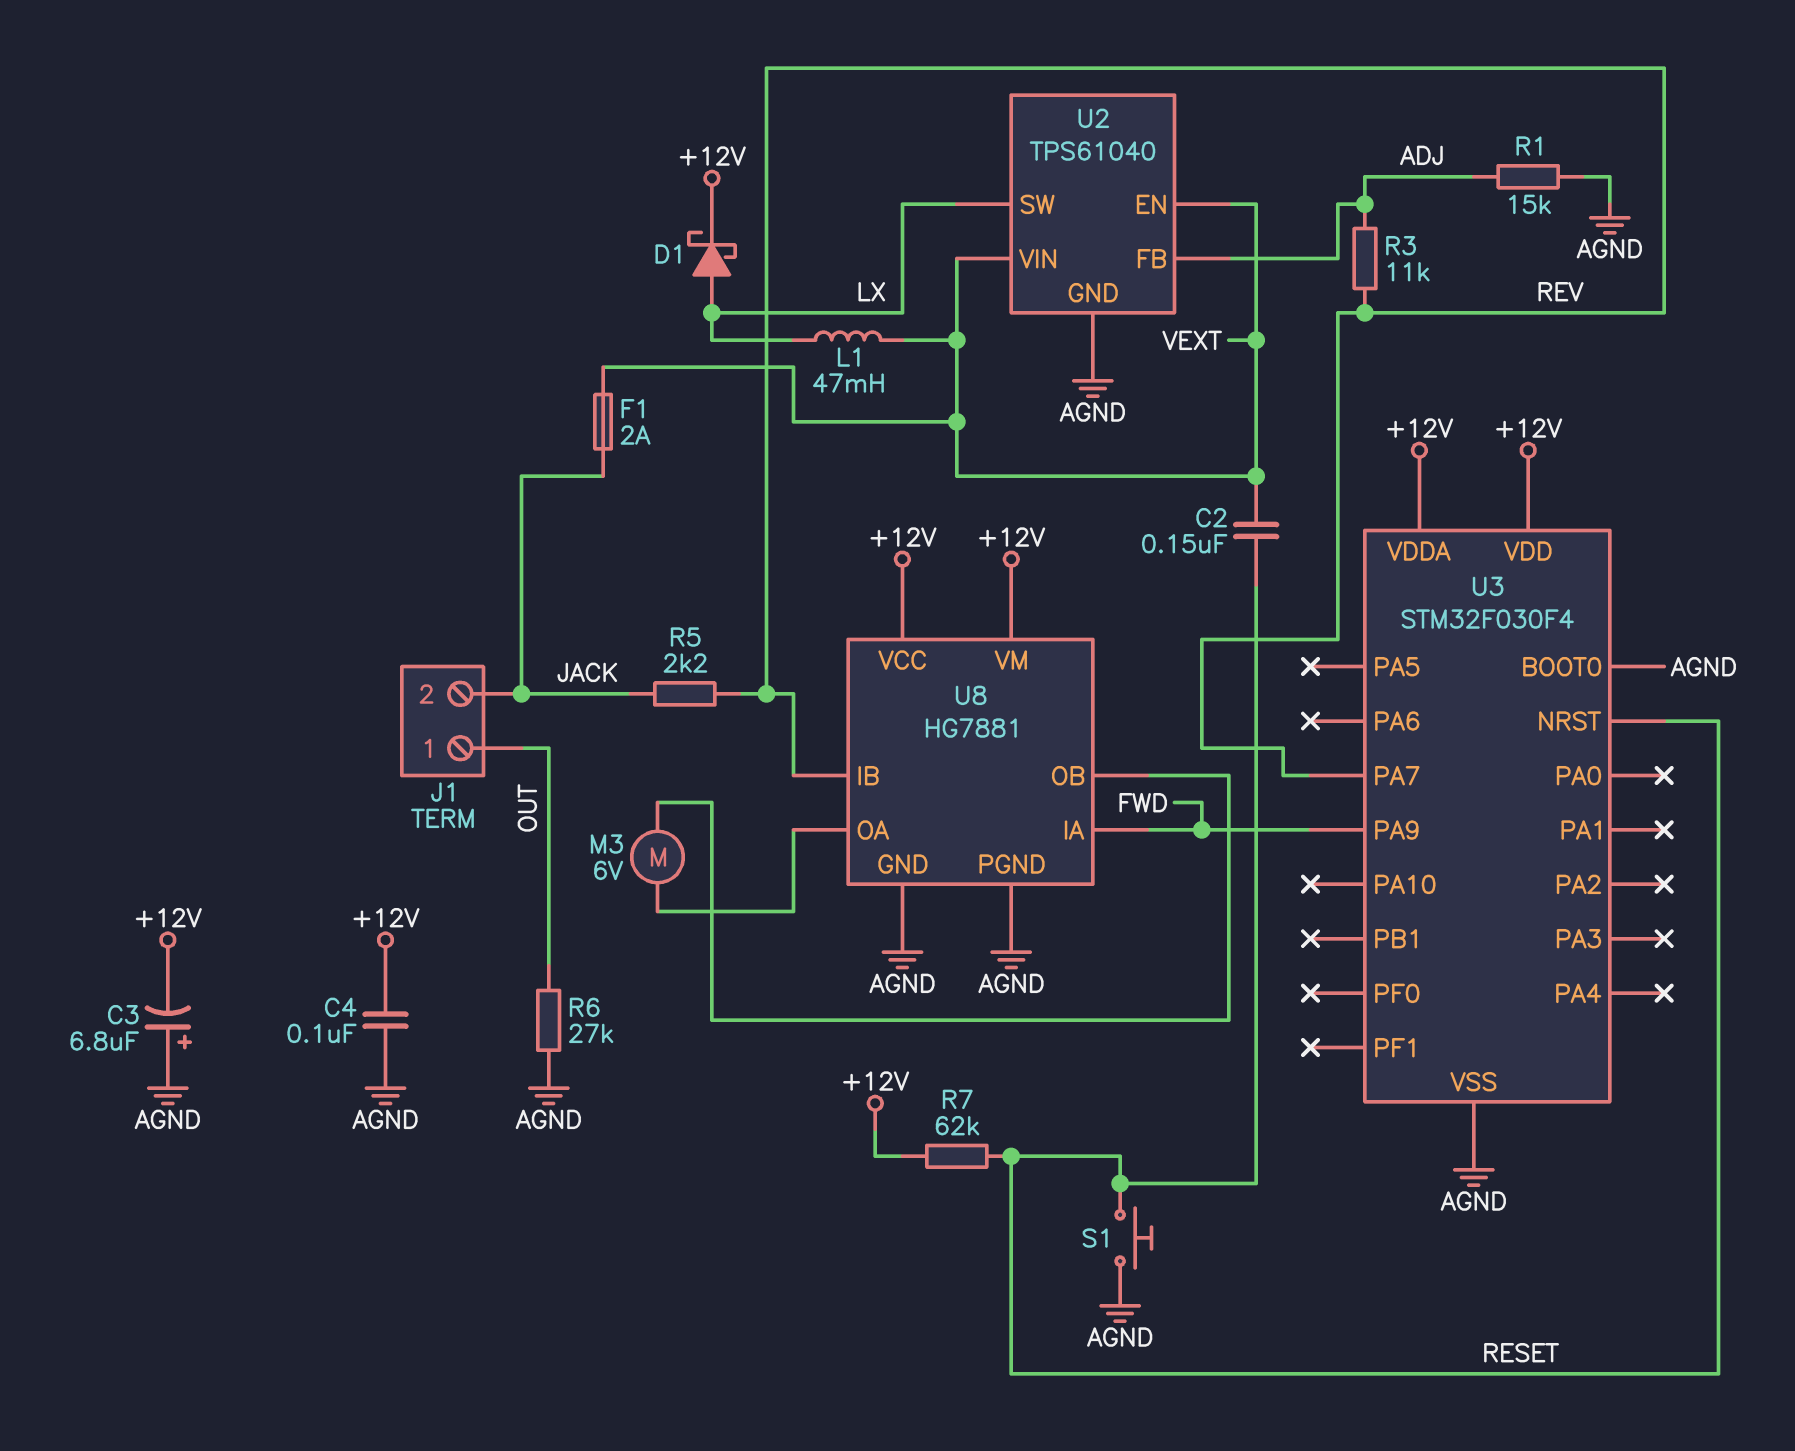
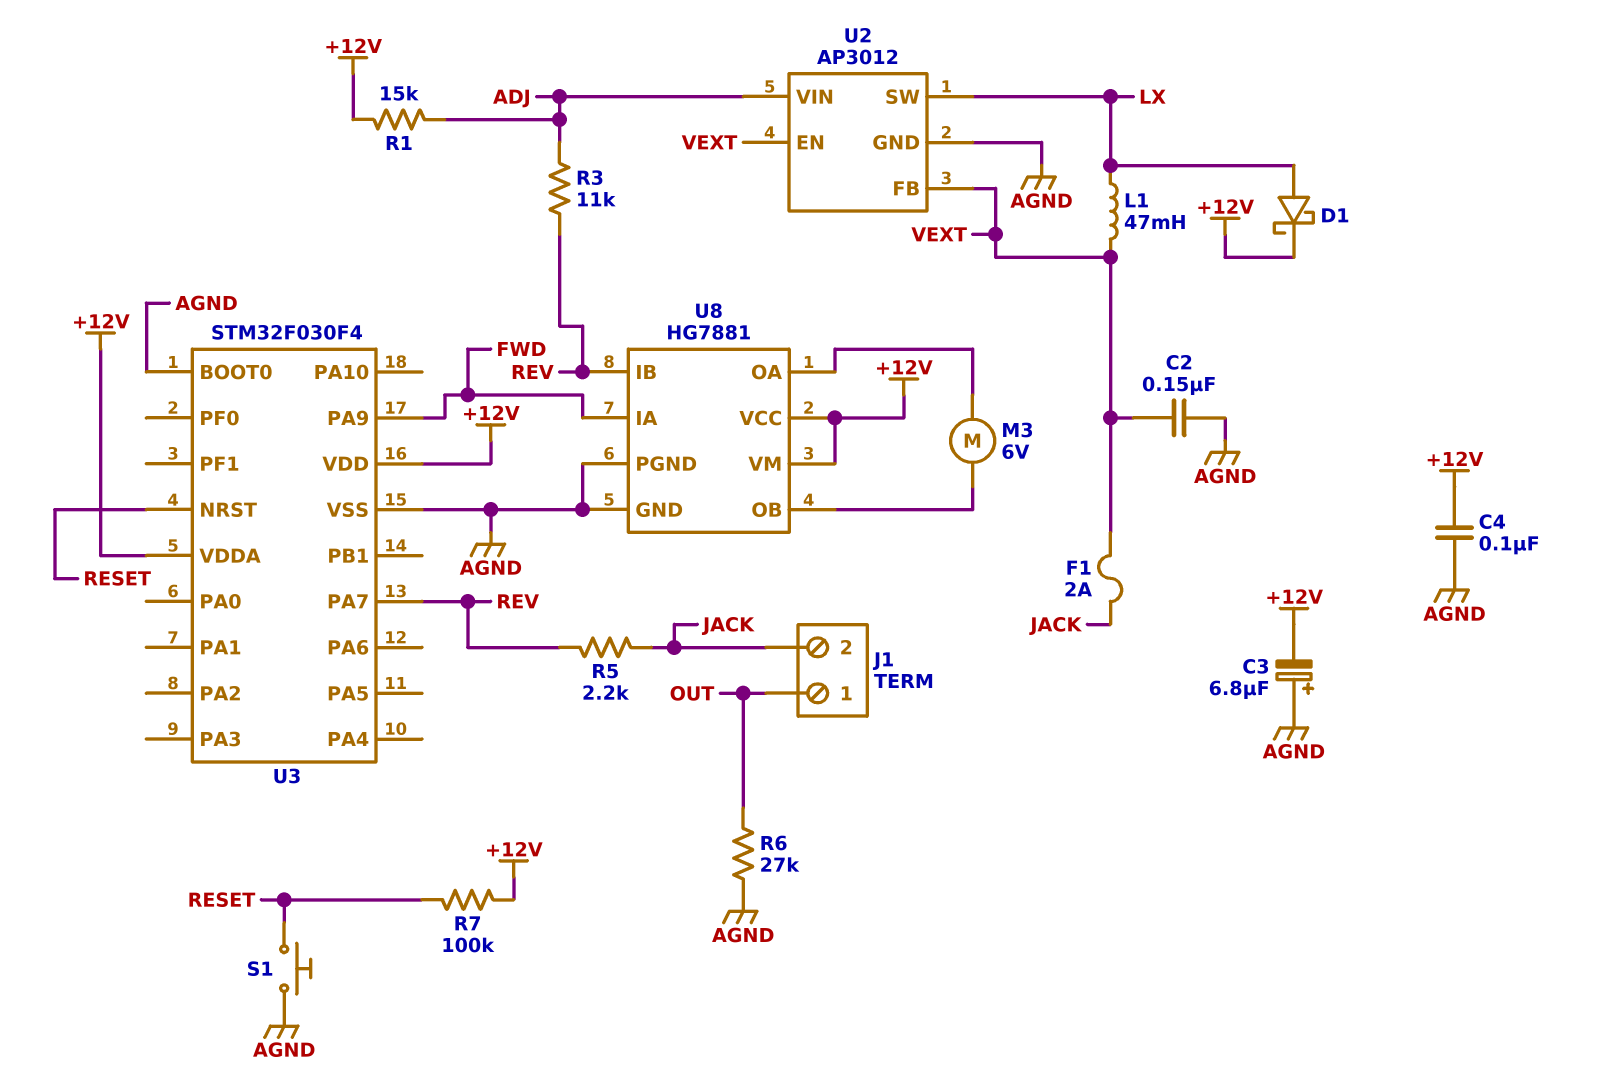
C2: 150nF (RESET, VEXT) -> 150nF (AGND, VEXT)
R1: 15k (ADJ, AGND) -> 15k (+12V, ADJ)
R7: 62k (+12V, RESET) -> 100k (+12V, RESET)
U2: TPS61040 -> AP3012
U2 pin FB: ADJ -> VEXT
U2 pin VIN: VEXT -> ADJ

